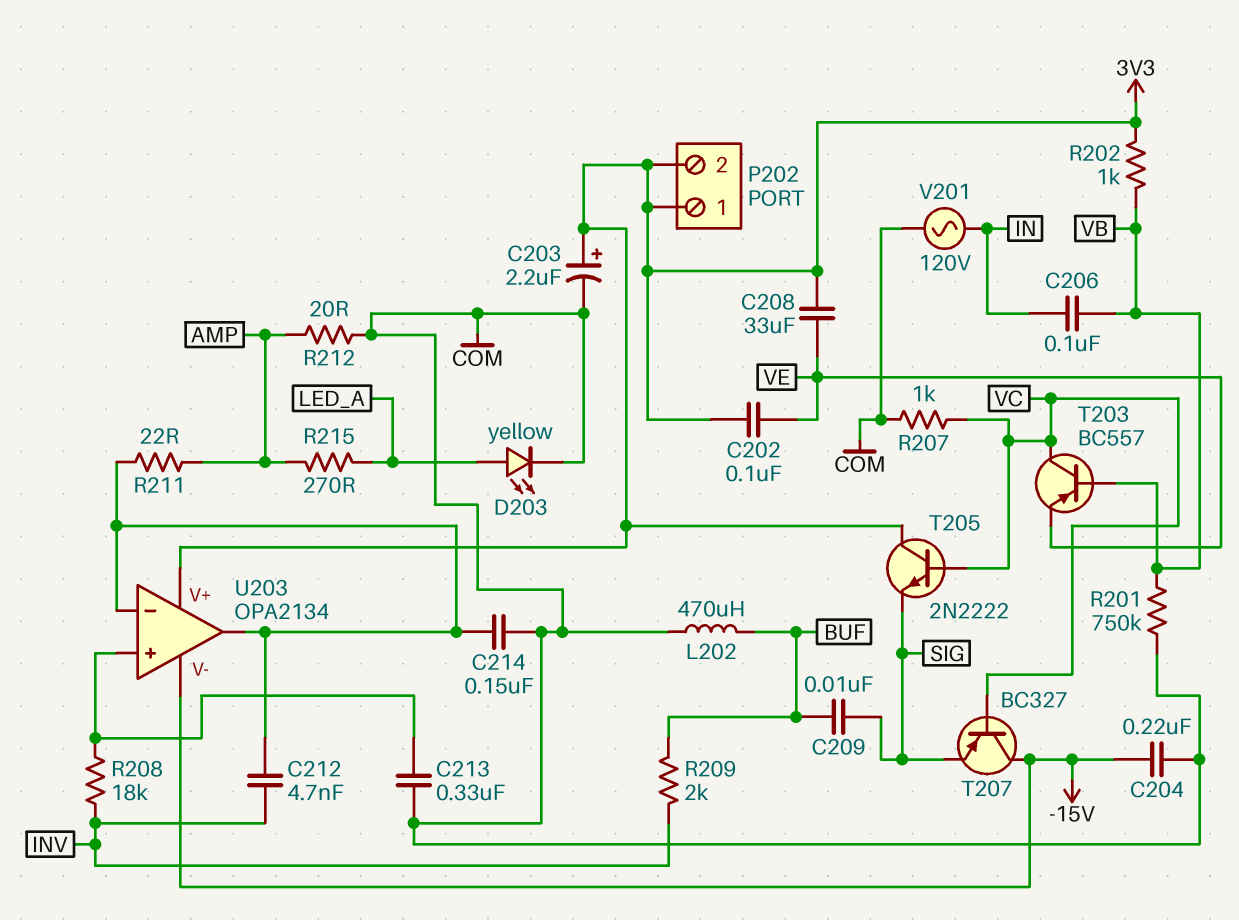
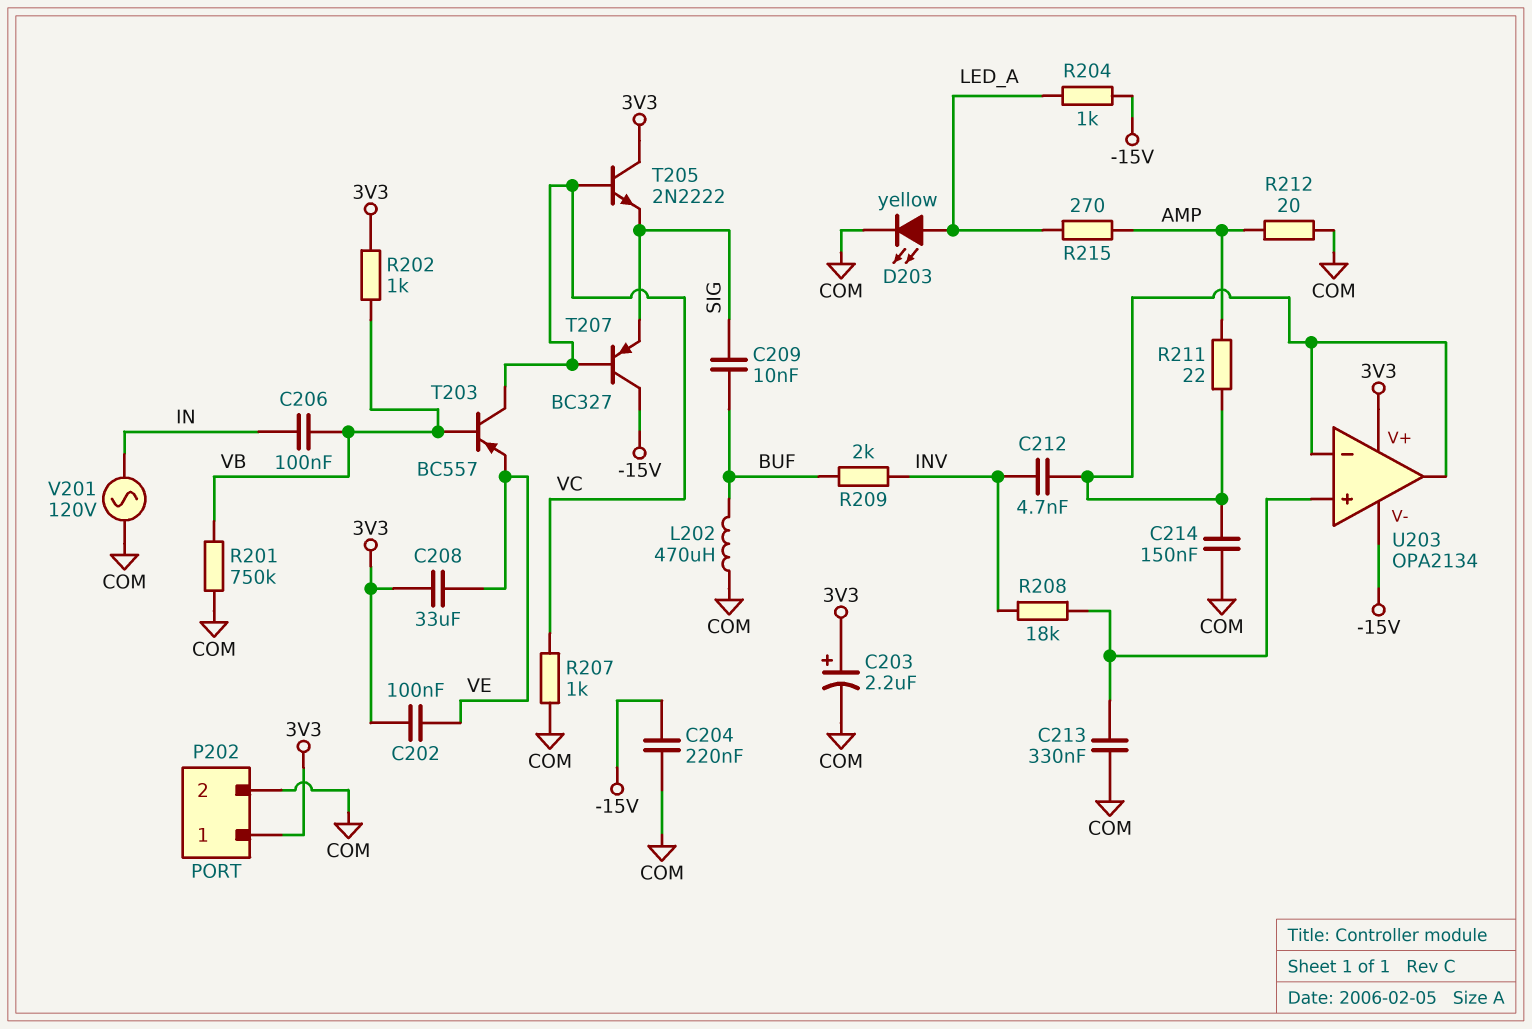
P202 pin 2: 3V3 -> COM
R204: none -> 1k (-15V, LED_A)

